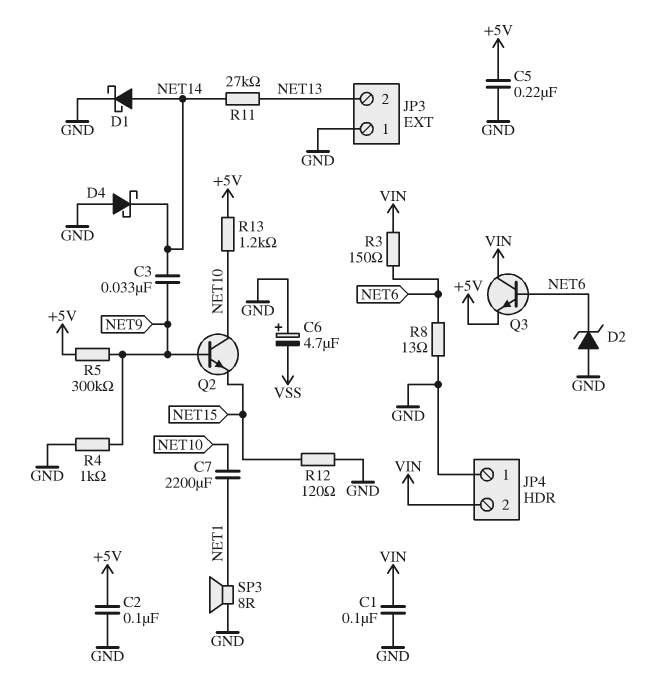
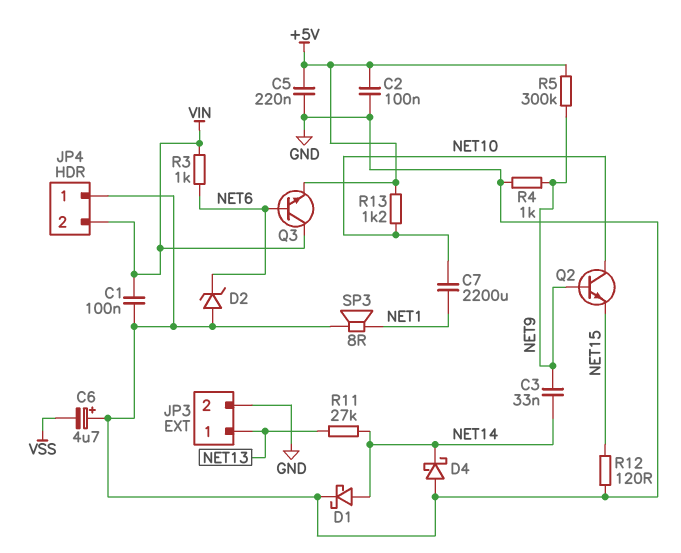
JP3 pin 1: GND -> NET13
JP3 pin 2: NET13 -> GND
R3: 150 (NET6, VIN) -> 1k (NET6, VIN)
R8: 13 (GND, NET6) -> none

